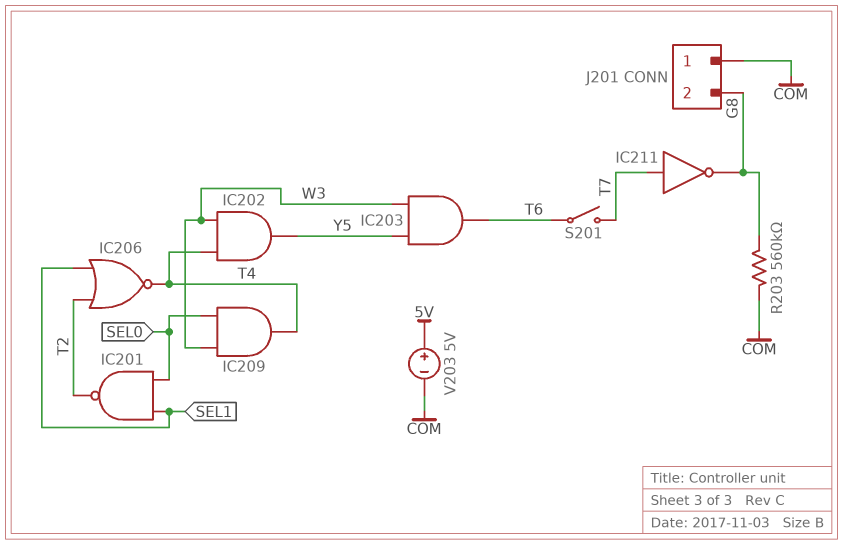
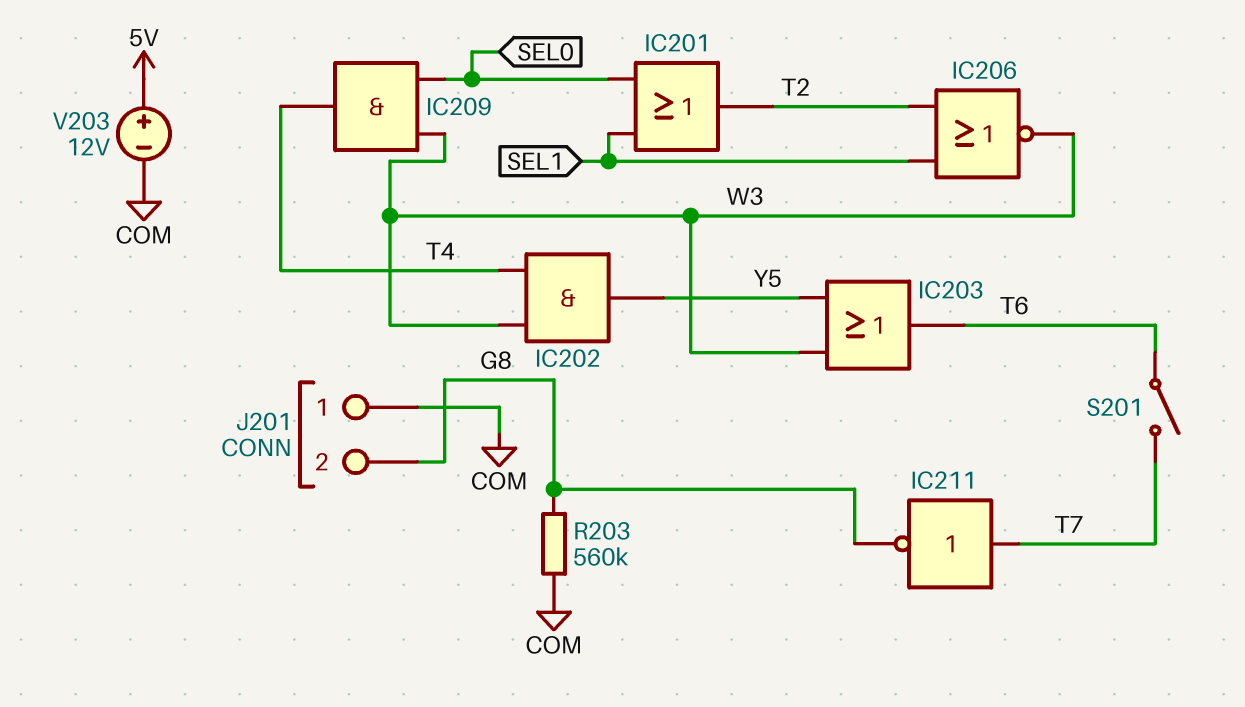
IC201: NAND (in SEL0, in SEL1, out T2) -> OR (in SEL0, in SEL1, out T2)
IC203: AND (in W3, in Y5, out T6) -> OR (in W3, in Y5, out T6)
IC206: NOR (in SEL1, in T2, out T4) -> NOR (in SEL1, in T2, out W3)
V203: 5V (plus 5V, minus COM) -> 12V (plus 5V, minus COM)

